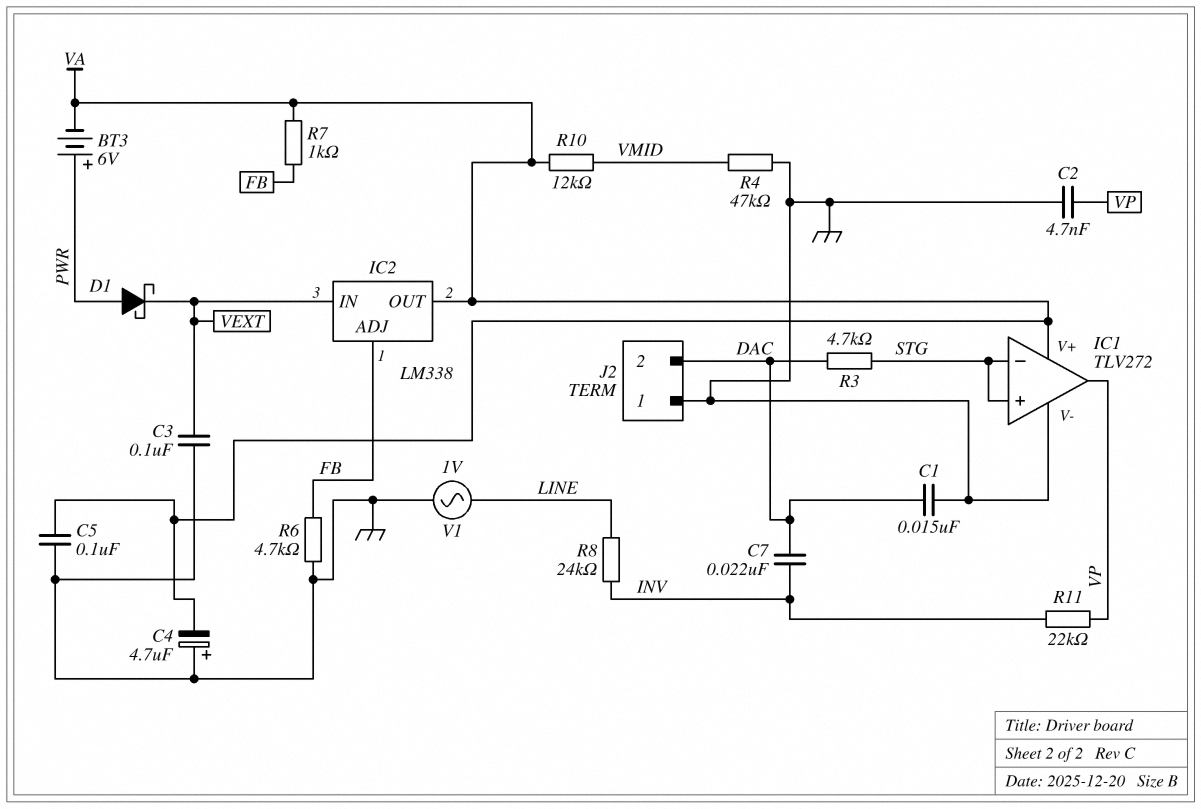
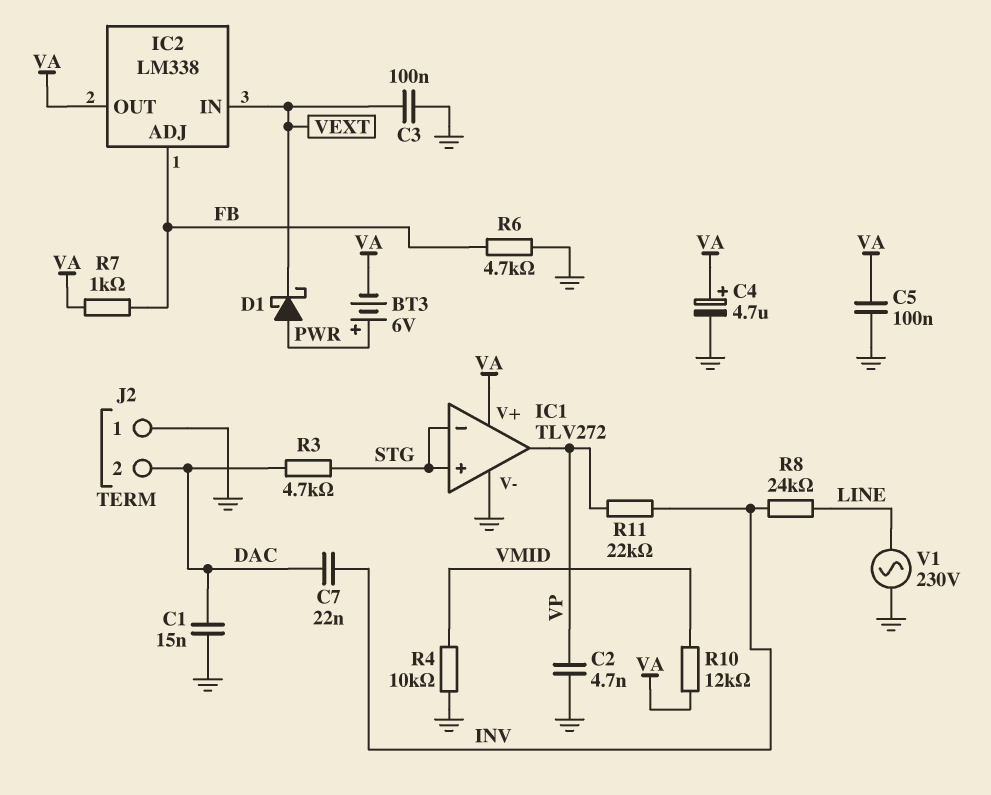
C4: 4.7uF (plus GND, minus VA) -> 4.7uF (plus VA, minus GND)
R4: 47k (GND, VMID) -> 10k (GND, VMID)
V1: AC 1V (GND, LINE) -> AC 230V (GND, LINE)

